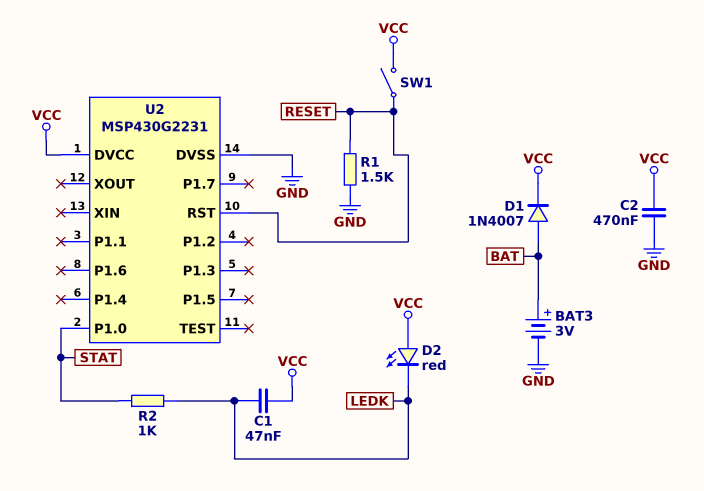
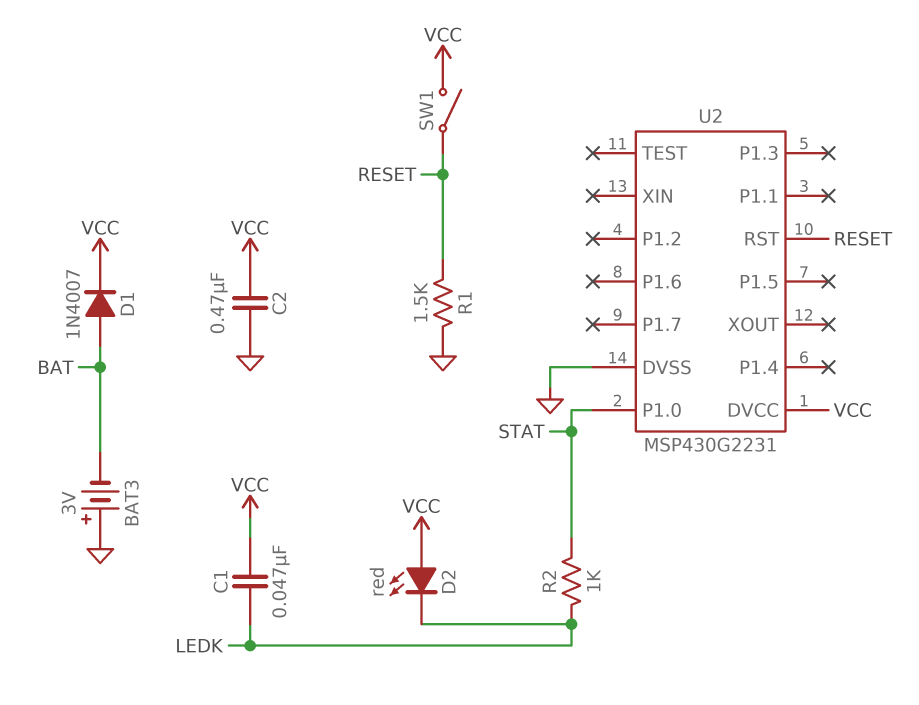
BAT3: 3V (plus BAT, minus GND) -> 3V (plus GND, minus BAT)

